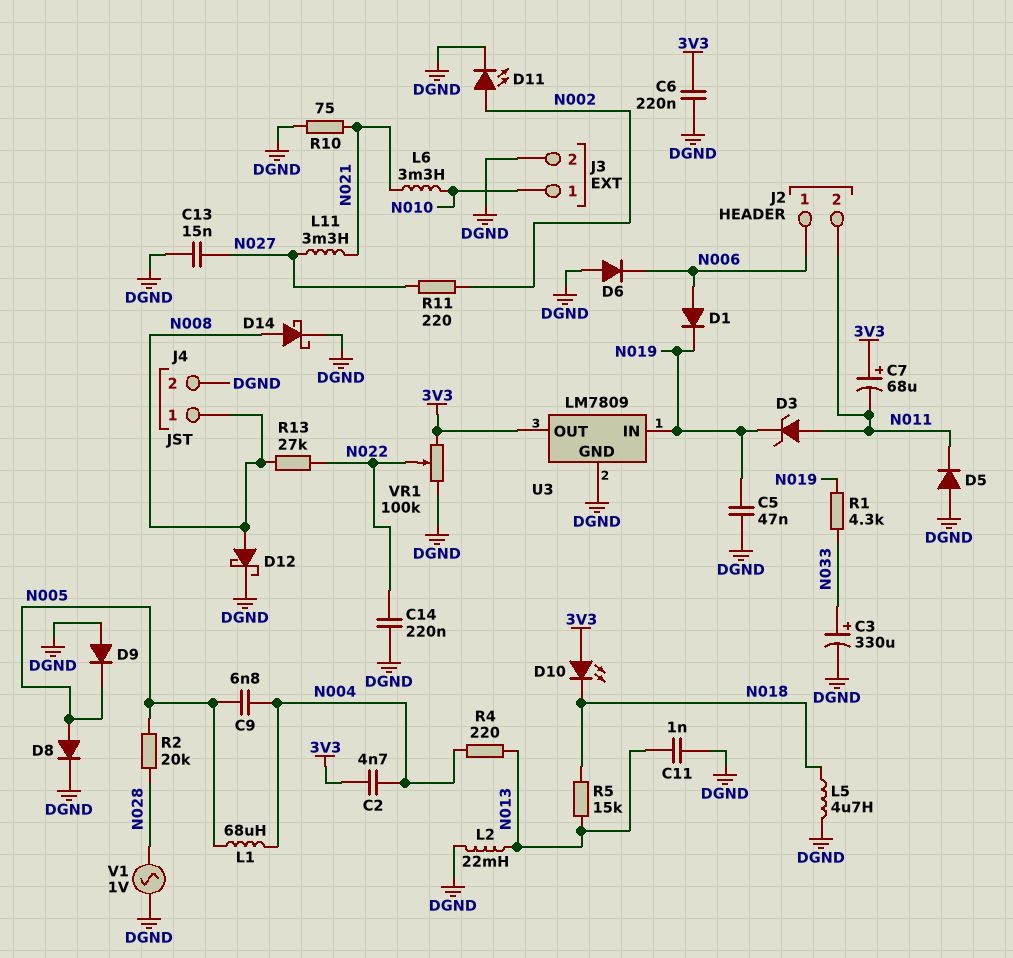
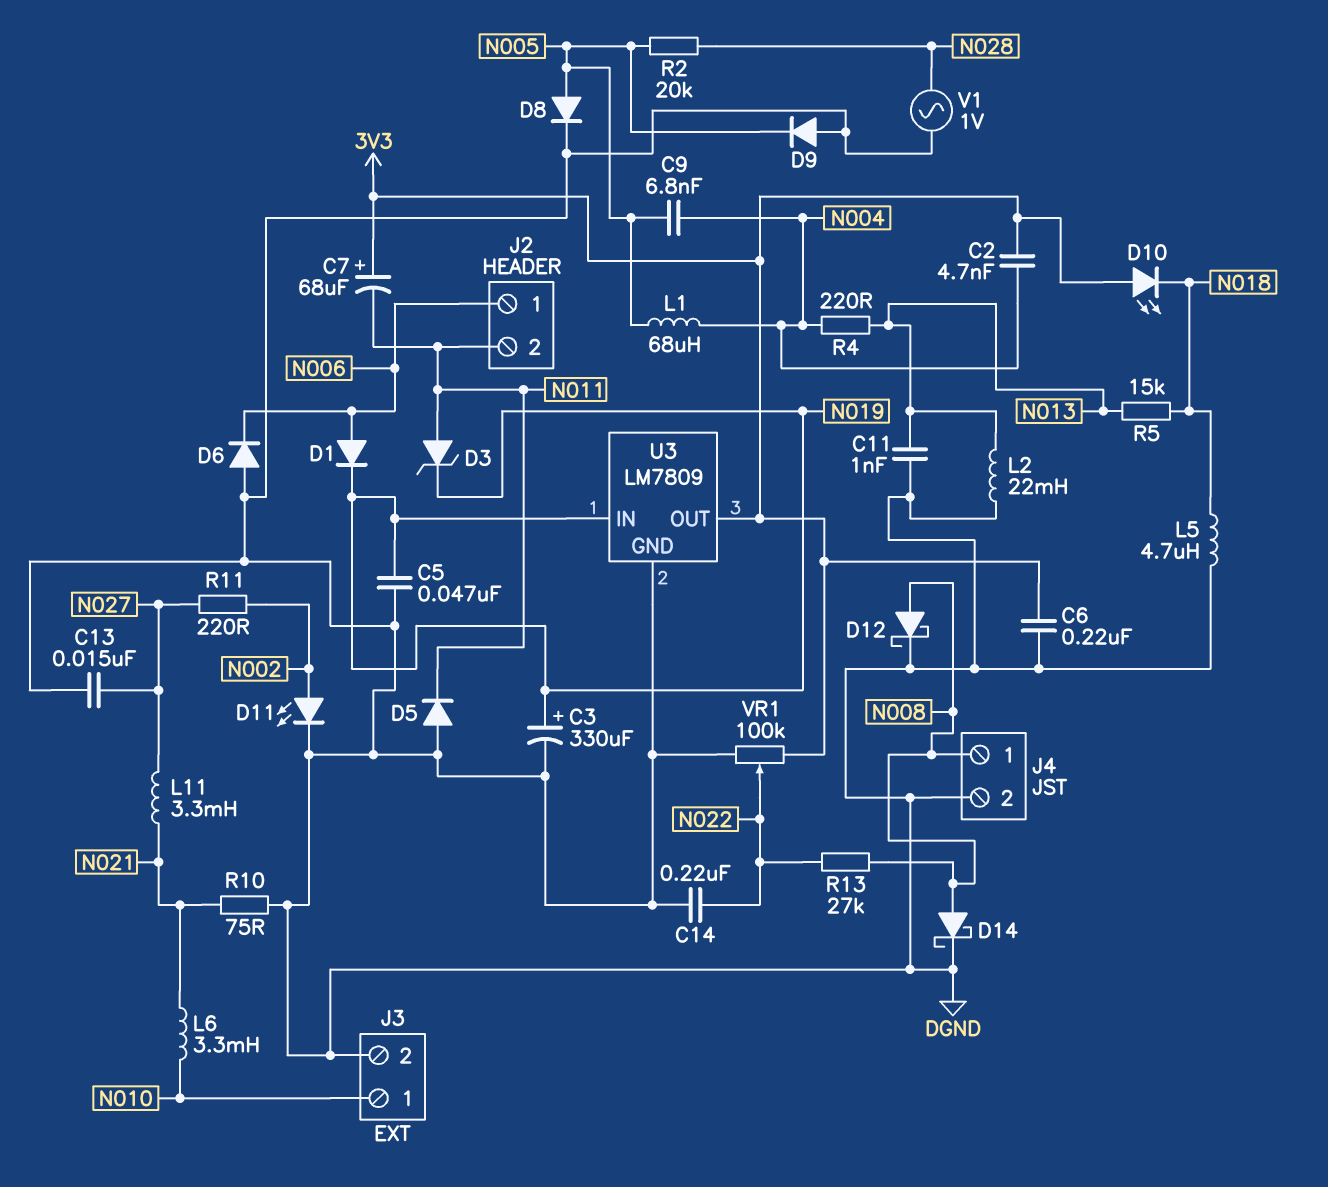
C3: 330uF (plus N033, minus DGND) -> 330uF (plus N019, minus DGND)
R1: 4.3k (N019, N033) -> none

